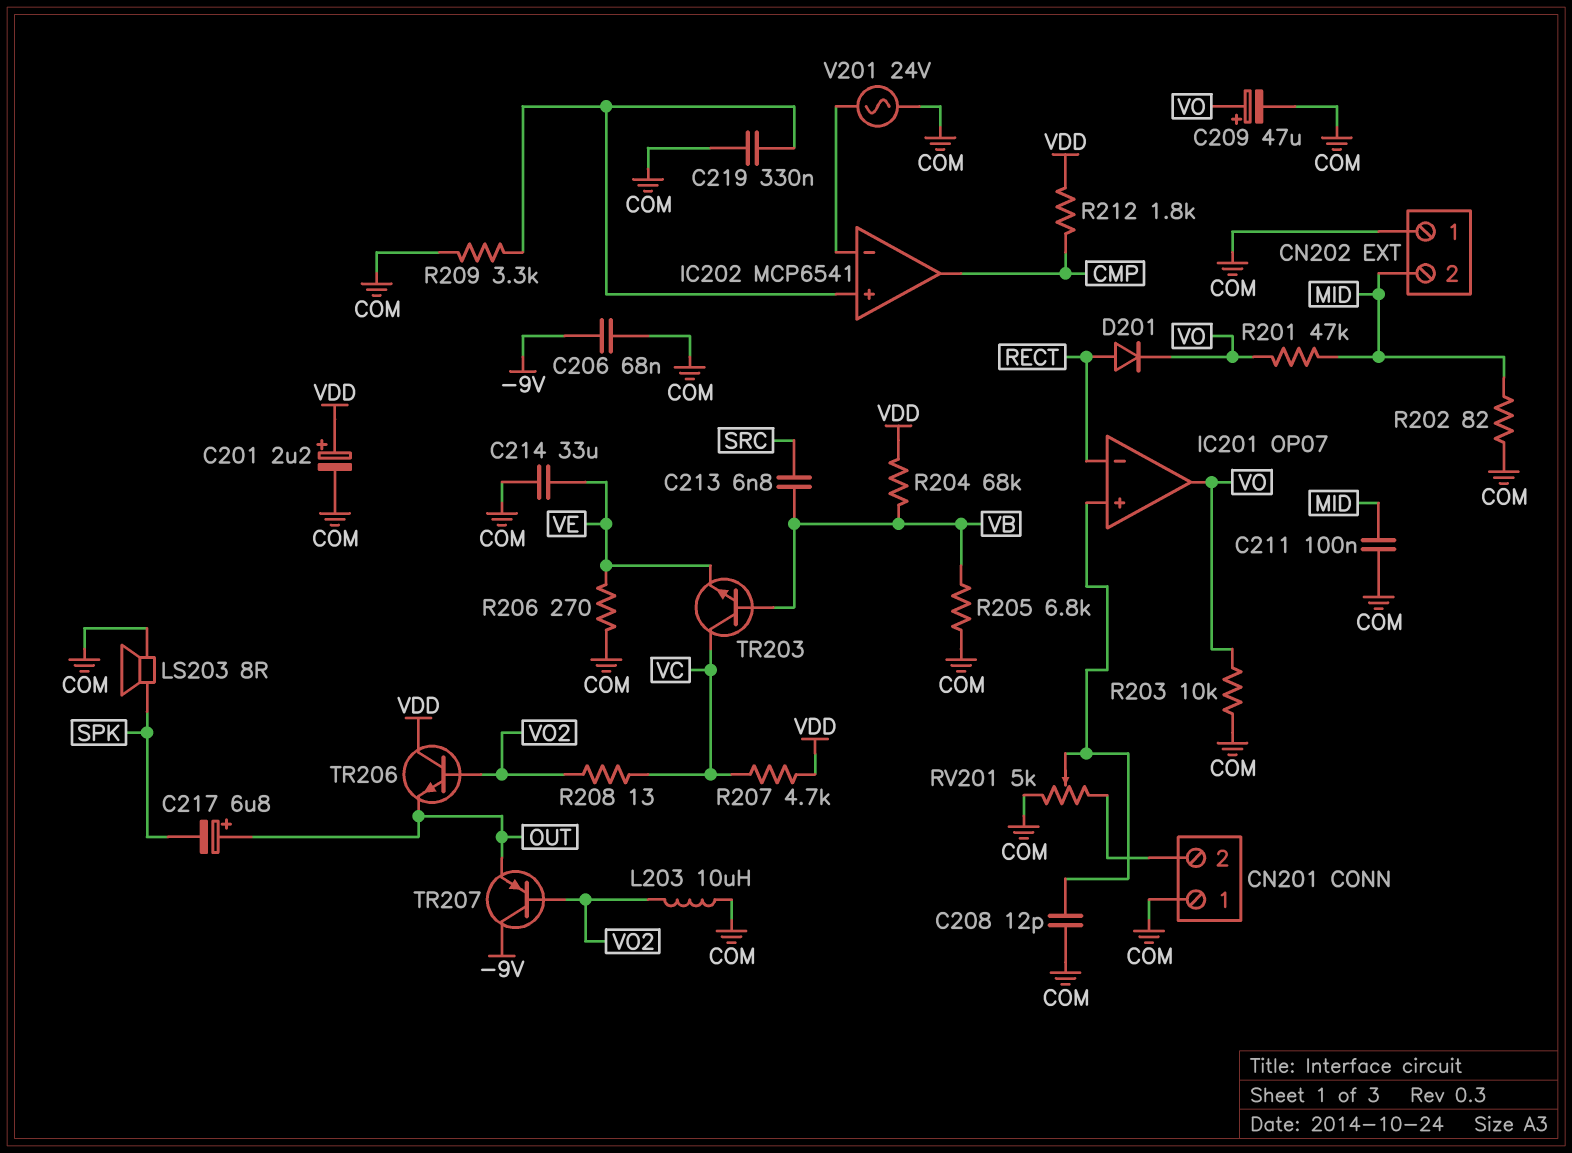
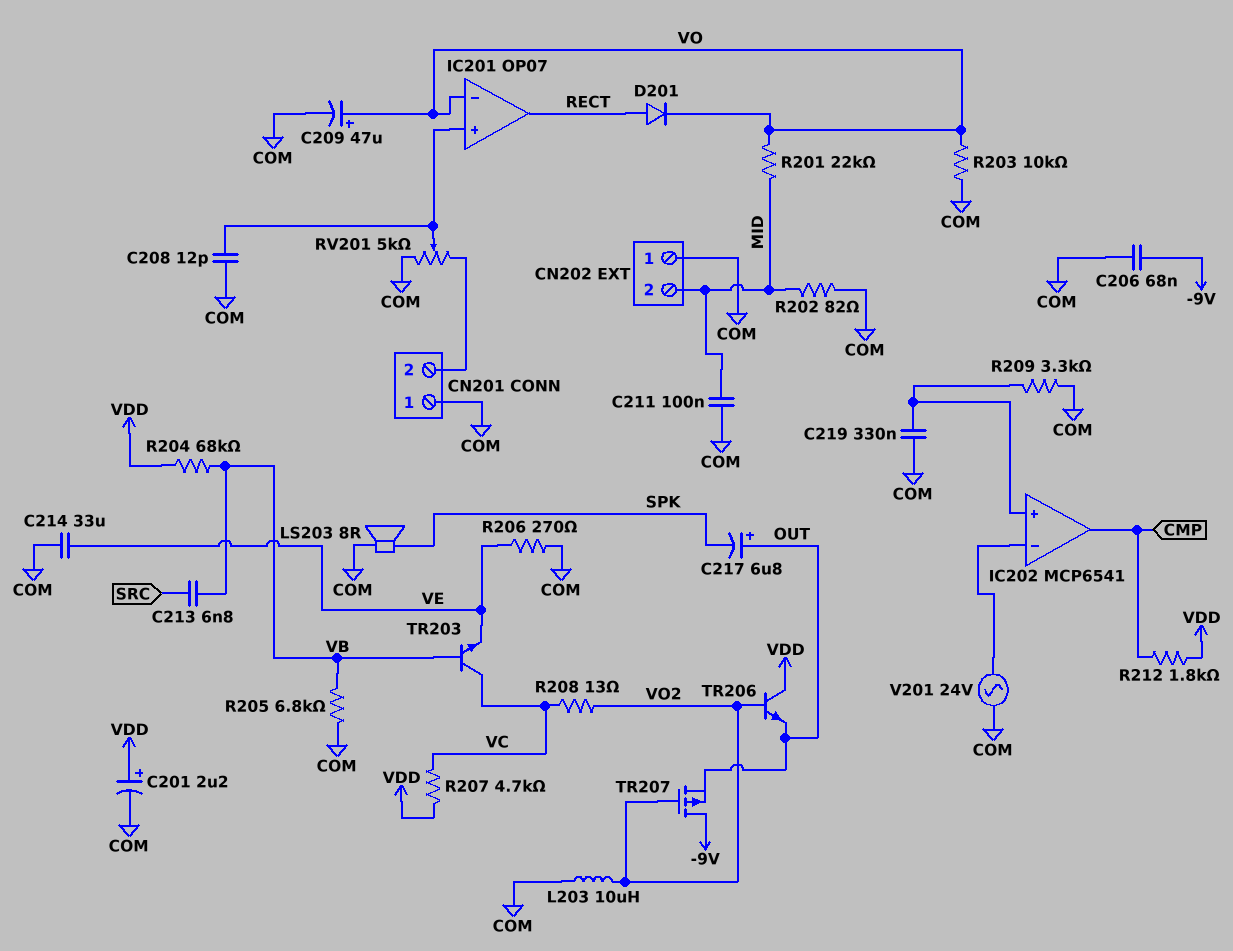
IC201 pin in-: RECT -> VO
IC201 pin out: VO -> RECT
R201: 47k (MID, VO) -> 22k (MID, VO)
TR207: PNP (B VO2, C -9V, E OUT) -> PMOS (G VO2, D -9V, S OUT)

